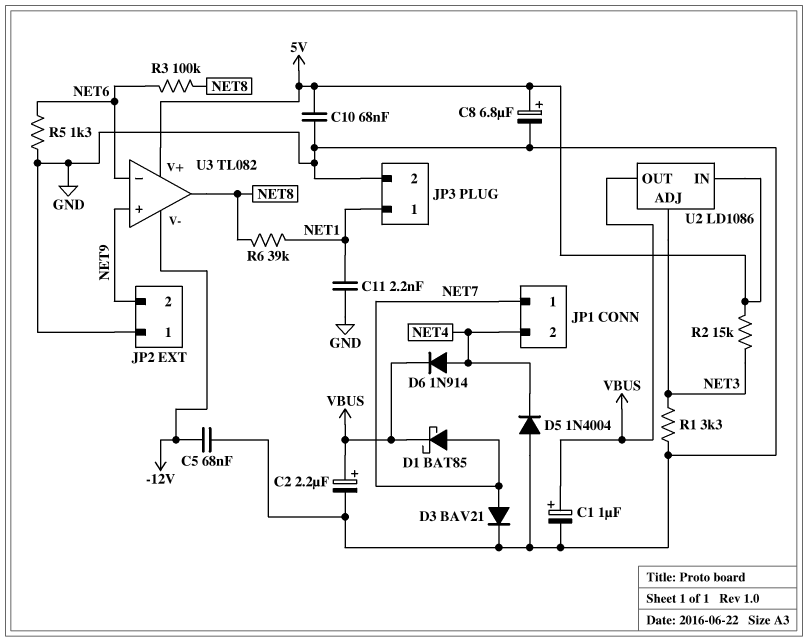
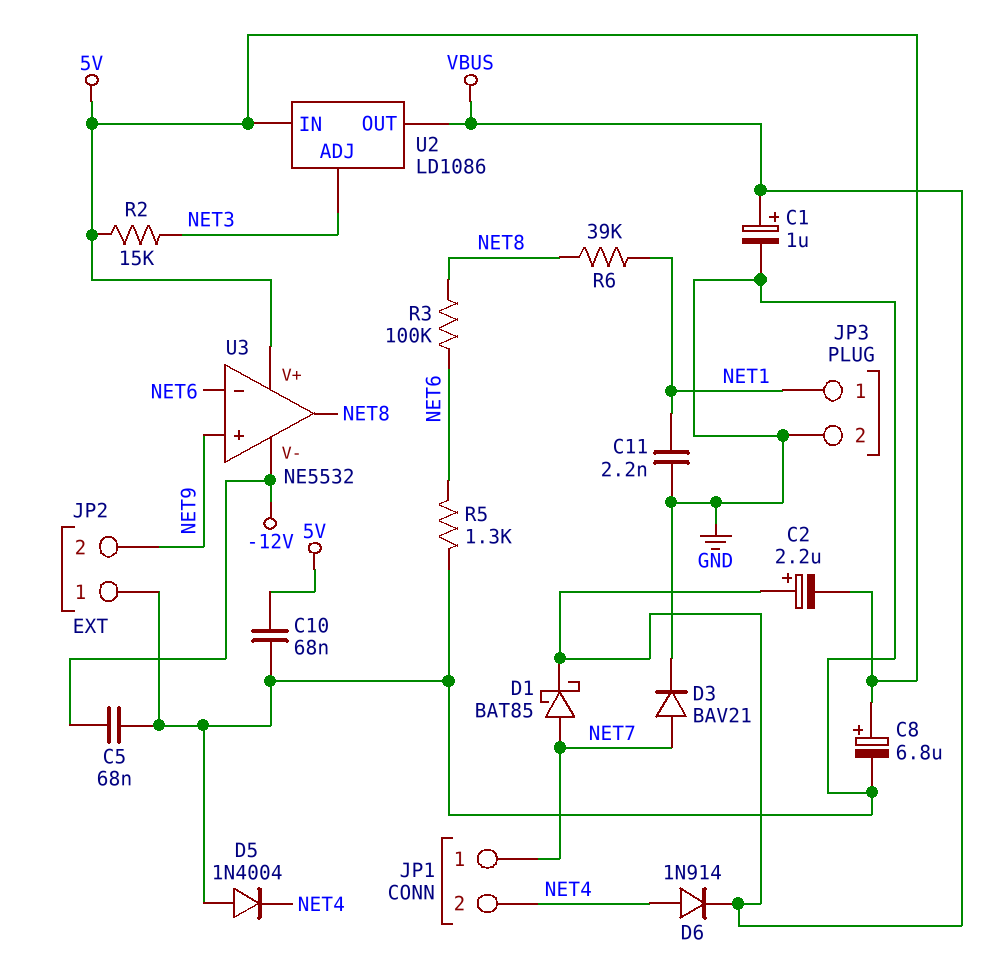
C2: 2.2uF (plus VBUS, minus GND) -> 2.2uF (plus VBUS, minus 5V)
R1: 3.3k (GND, NET3) -> none
U3: TL082 -> NE5532

